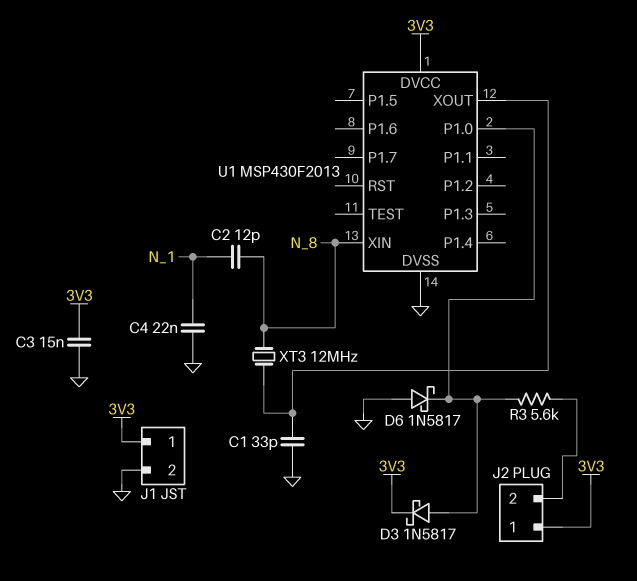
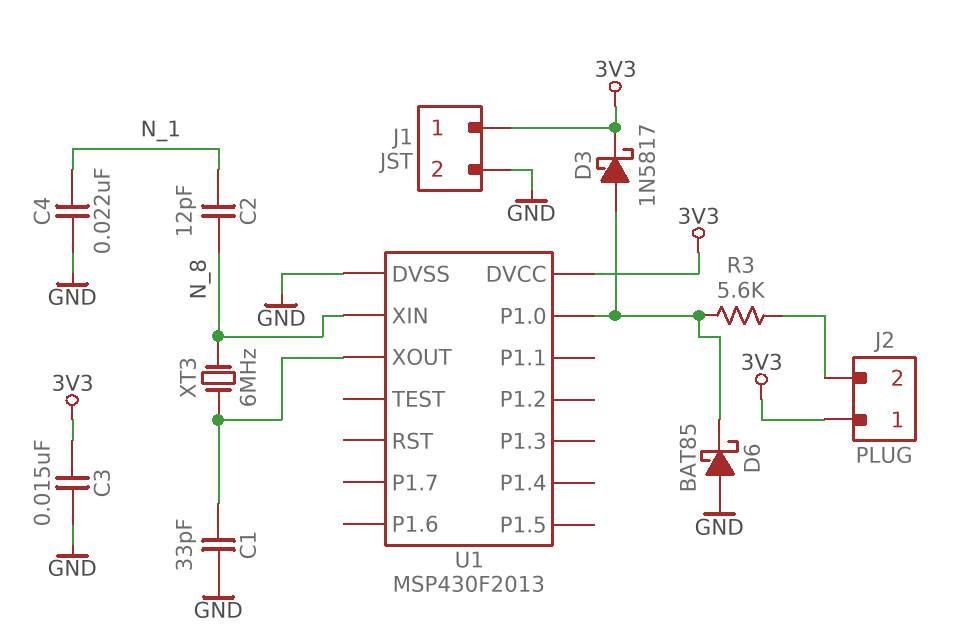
D6: schottky 1N5817 (A GND, K U1/P1.0) -> schottky BAT85 (A GND, K U1/P1.0)
XT3: 12MHz (N_8, U1/XOUT) -> 6MHz (N_8, U1/XOUT)

